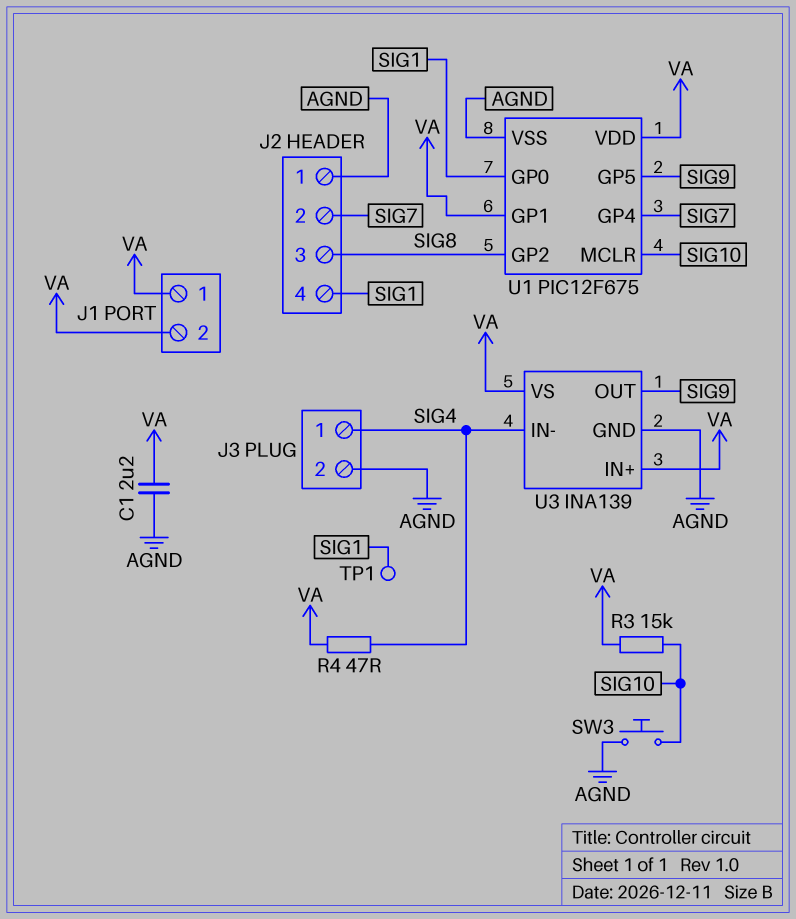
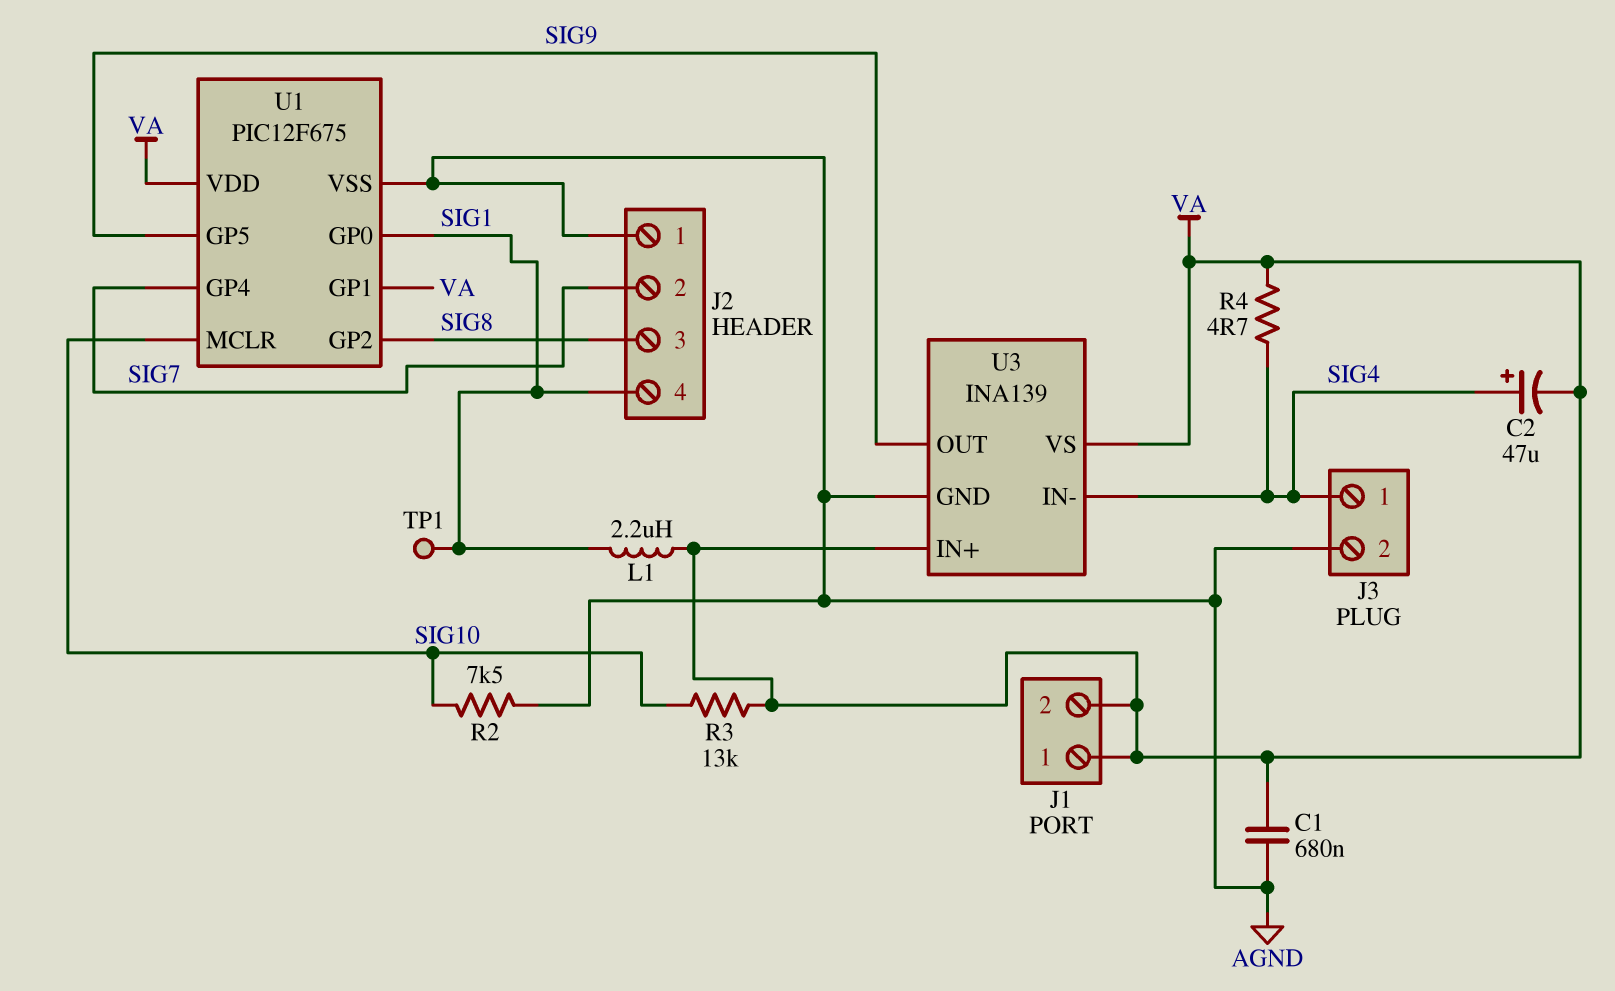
C1: 2.2uF (AGND, VA) -> 680nF (AGND, VA)
C2: none -> 47uF (plus SIG4, minus VA)
L1: none -> 2.2uH (SIG1, VA)
R2: none -> 7.5k (AGND, SIG10)
R3: 15k (SIG10, VA) -> 13k (SIG10, VA)
R4: 47 (SIG4, VA) -> 4.7 (SIG4, VA)
SW3: button (AGND, SIG10) -> none

